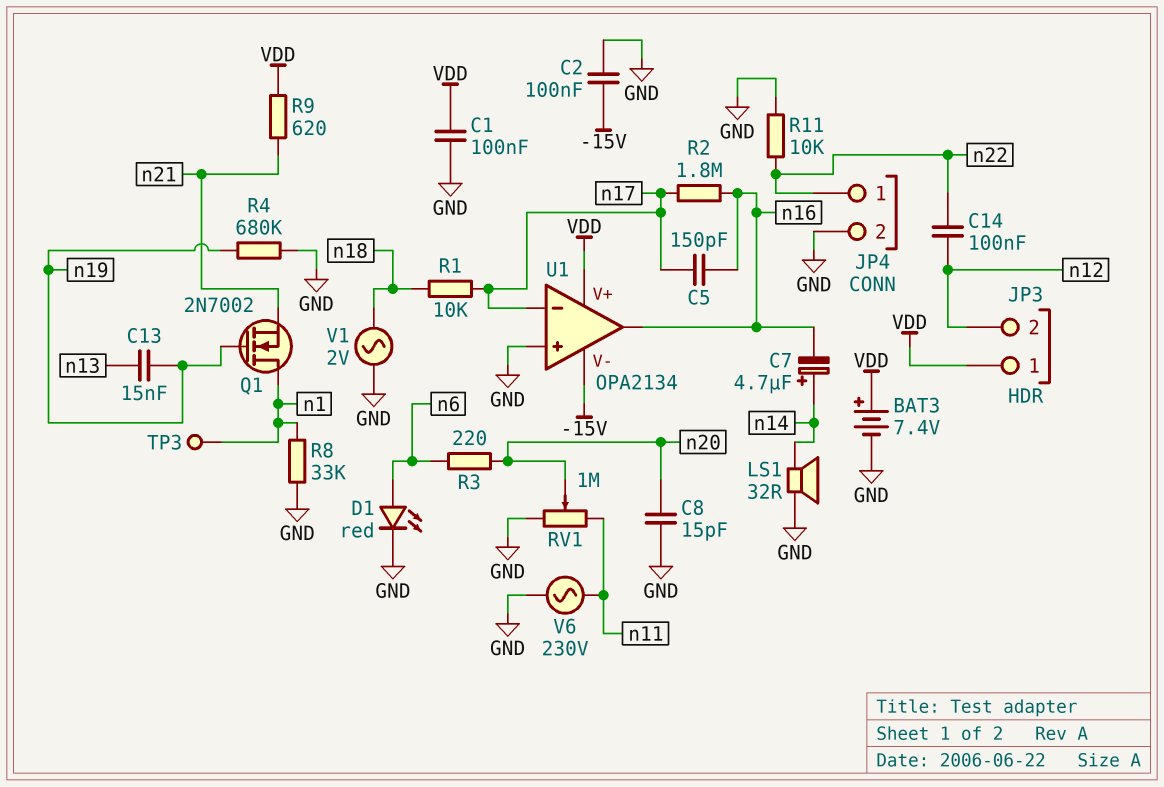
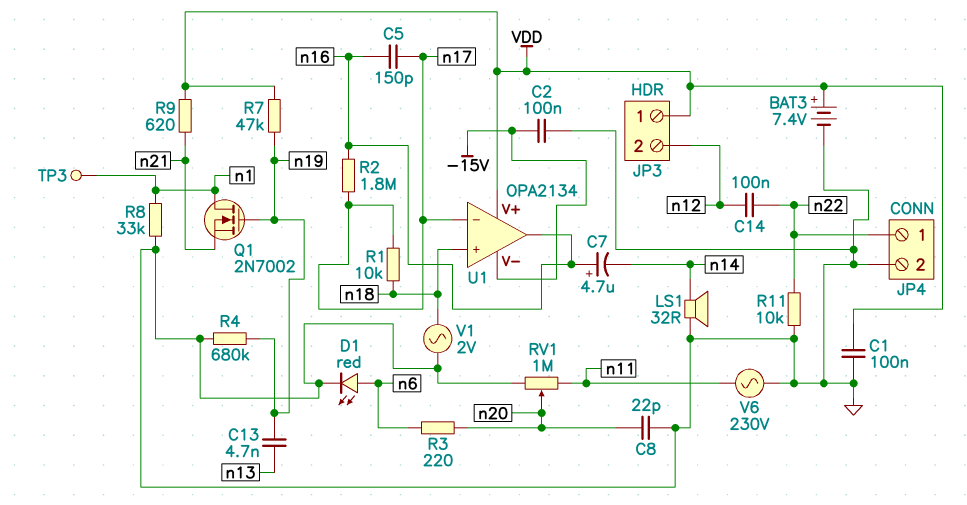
C7: 4.7uF (plus n14, minus n16) -> 4.7uF (plus n16, minus n14)
C8: 15pF (GND, n20) -> 22pF (GND, n20)
C13: 15nF (n13, n19) -> 4.7nF (n13, n19)
R7: none -> 47k (VDD, n19)
U1 pin in+: GND -> n18

